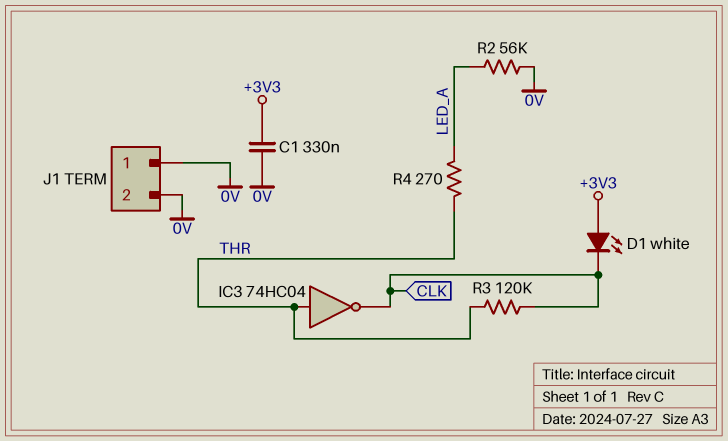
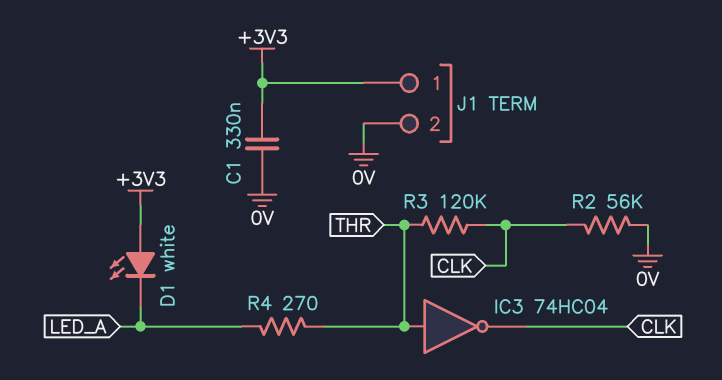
D1: LED white (A +3V3, K CLK) -> LED white (A +3V3, K LED_A)
J1 pin 1: 0V -> +3V3
R2: 56k (0V, LED_A) -> 56k (0V, CLK)

